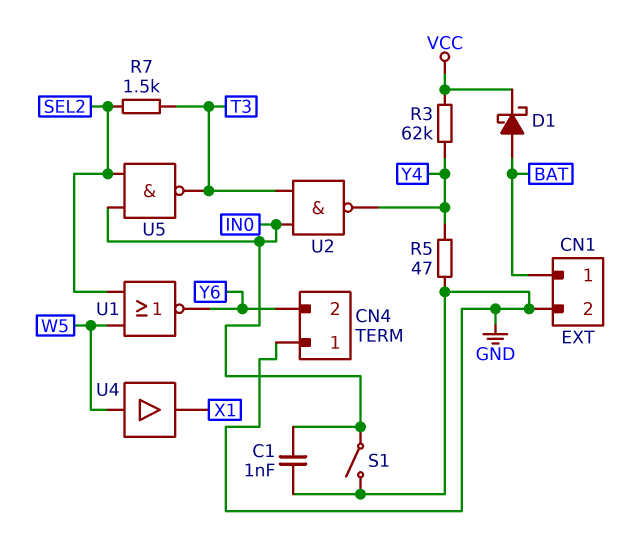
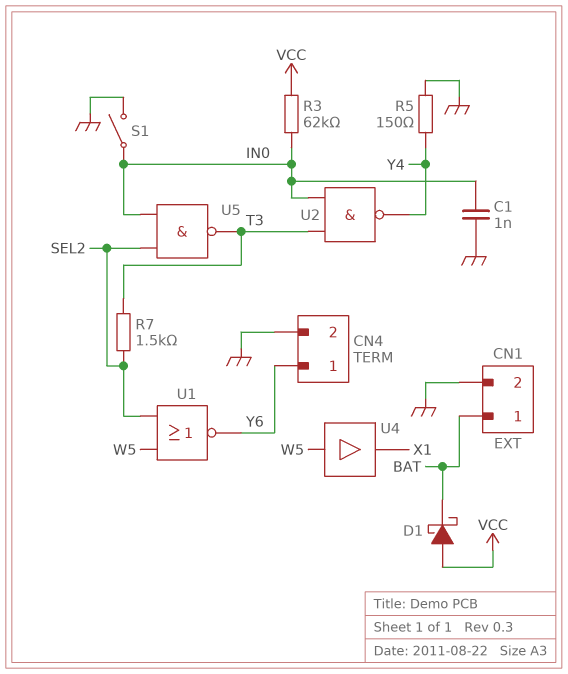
CN4 pin 1: GND -> Y6
CN4 pin 2: Y6 -> GND
D1: schottky (A BAT, K VCC) -> schottky (A VCC, K BAT)
R3: 62k (VCC, Y4) -> 62k (IN0, VCC)
R5: 47 (GND, Y4) -> 150 (GND, Y4)

